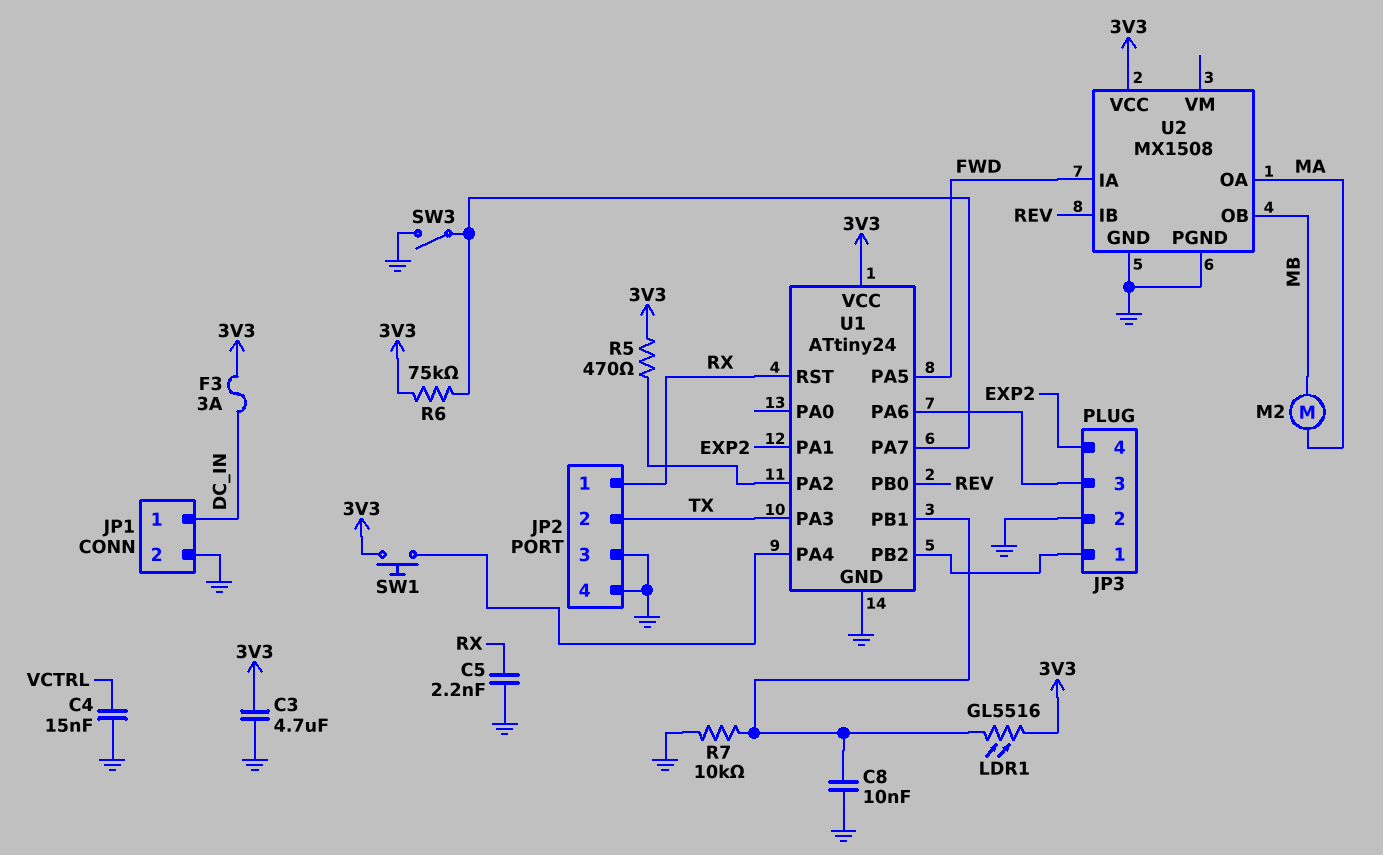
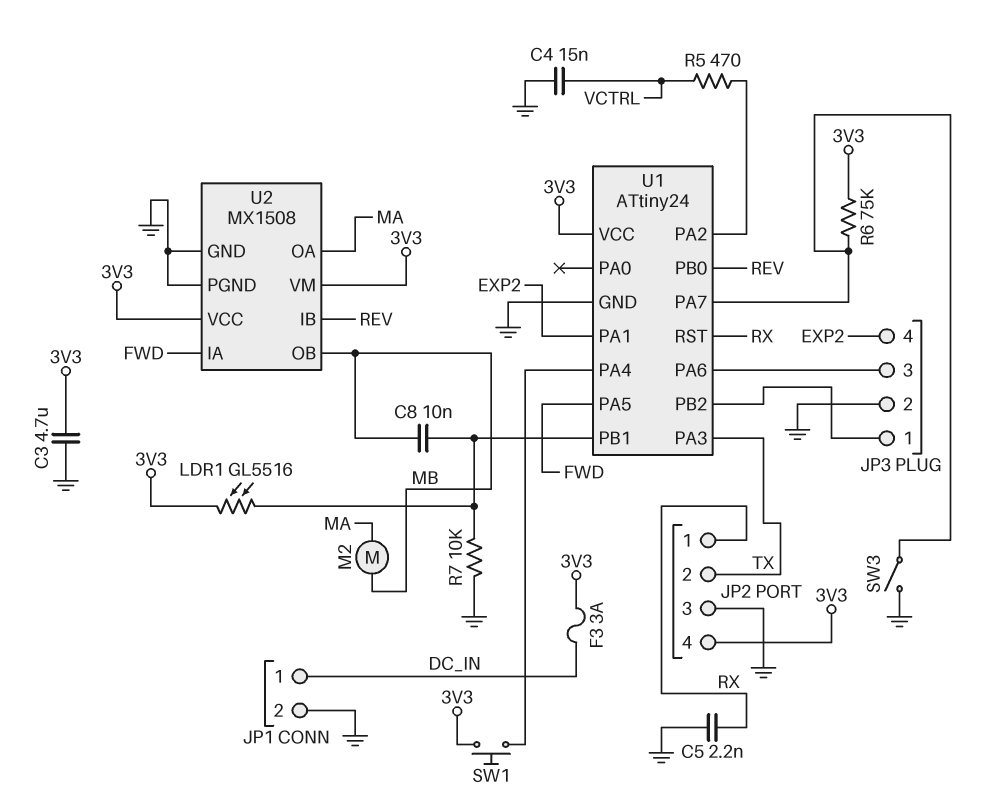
C8: 10nF (GND, U1/PB1) -> 10nF (MB, U1/PB1)
JP2 pin 4: GND -> 3V3
R5: 470 (3V3, U1/PA2) -> 470 (U1/PA2, VCTRL)
U2 pin VM: none -> 3V3

